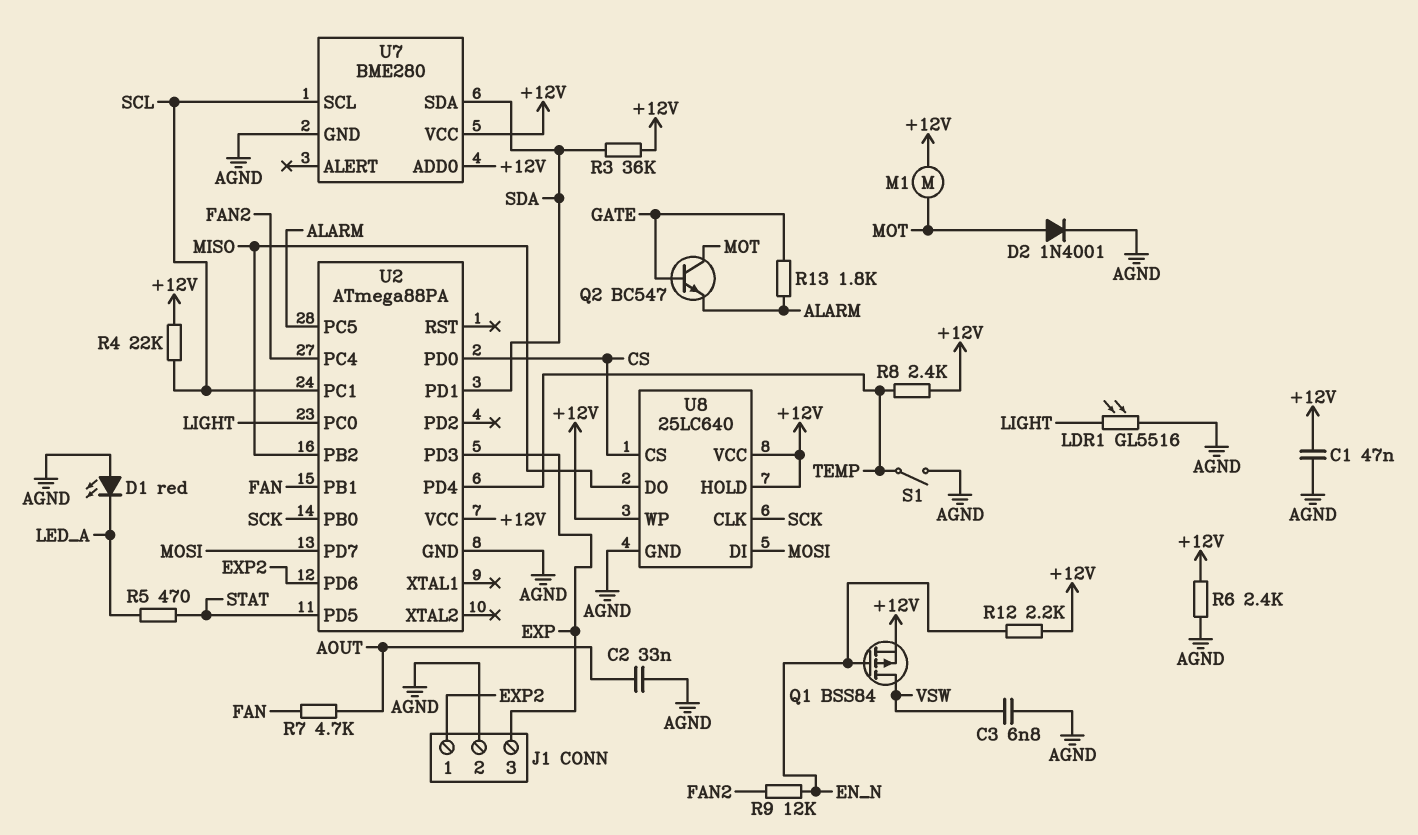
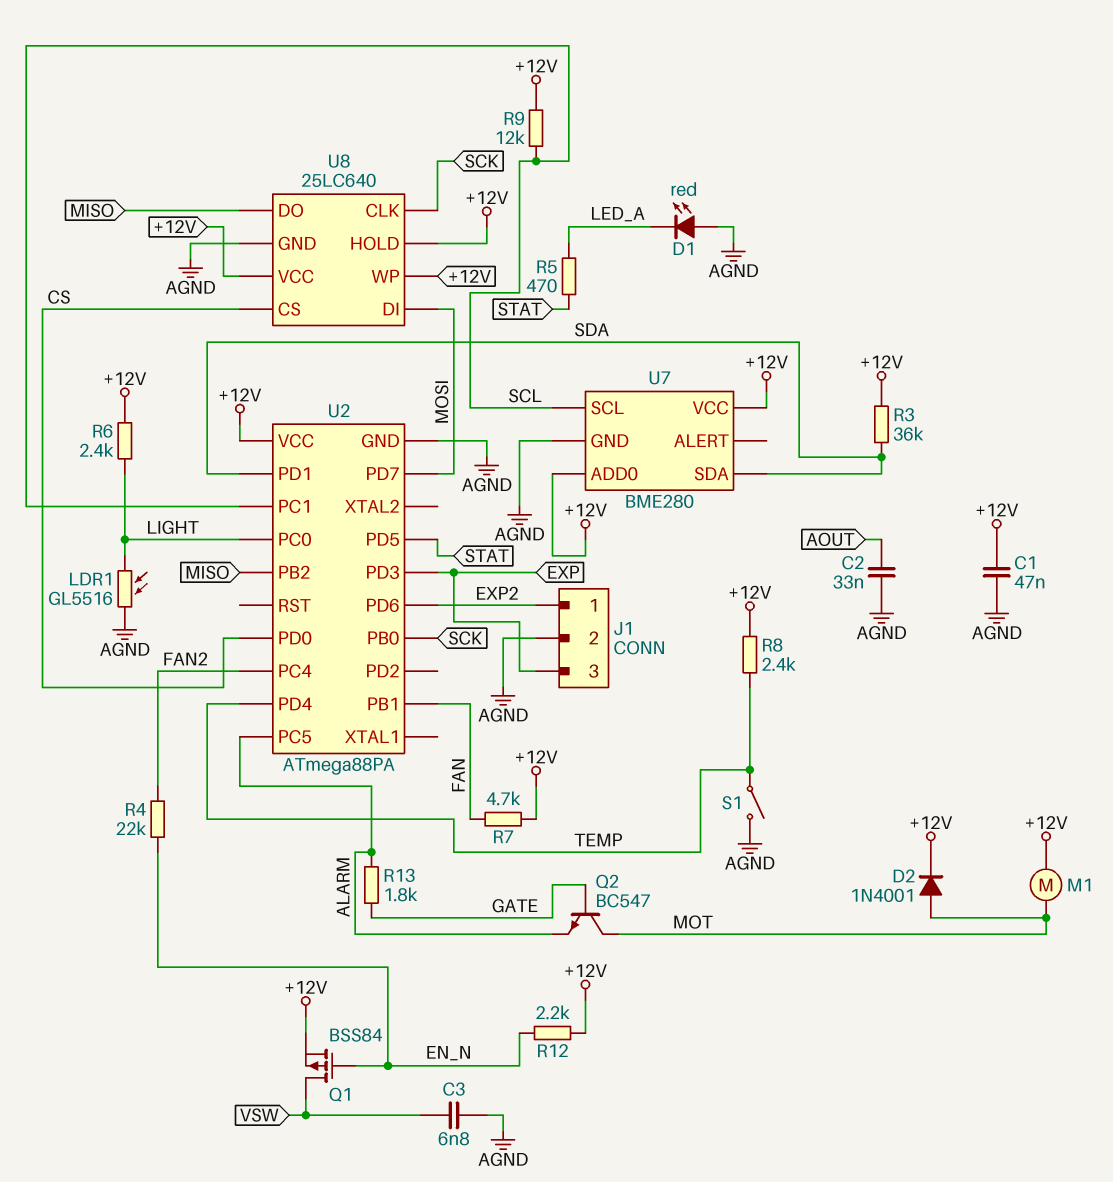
D2: diode 1N4001 (A MOT, K AGND) -> diode 1N4001 (A MOT, K +12V)
R4: 22k (+12V, SCL) -> 22k (EN_N, FAN2)
R6: 2.4k (+12V, AGND) -> 2.4k (+12V, LIGHT)
R7: 4.7k (AOUT, FAN) -> 4.7k (+12V, FAN)
R9: 12k (EN_N, FAN2) -> 12k (+12V, SCL)

